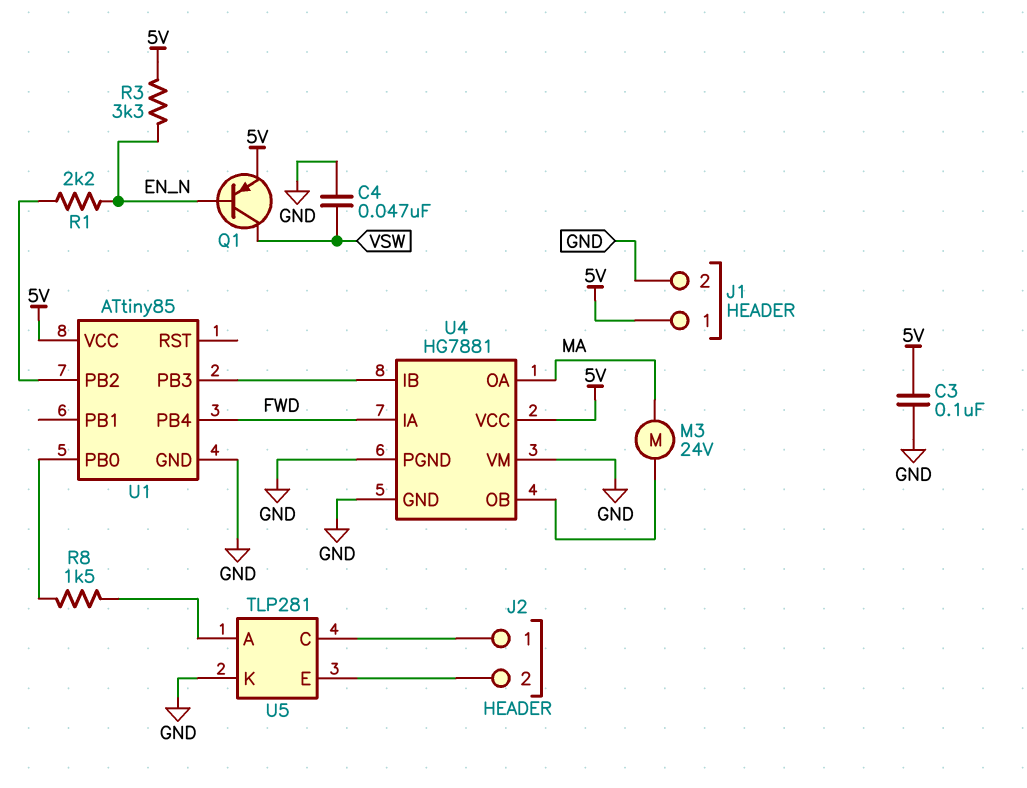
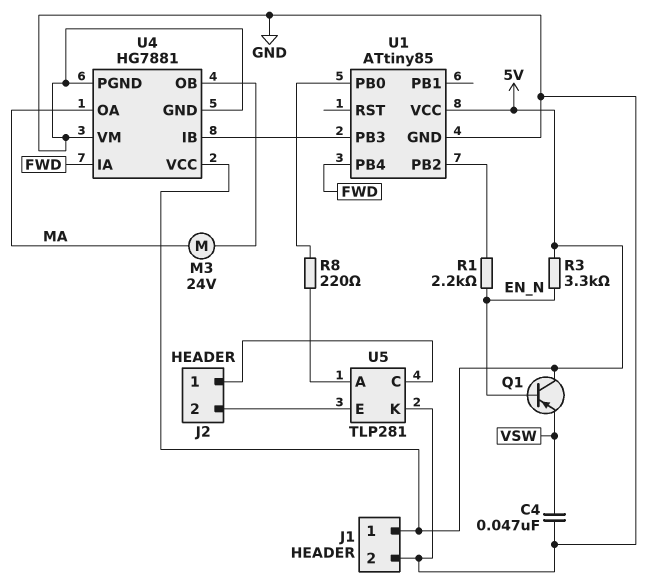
C3: 100nF (5V, GND) -> none
Q1: PNP (B EN_N, C VSW, E 5V) -> PNP (B EN_N, C 5V, E VSW)
R8: 1.5k (U1/PB0, U5/A) -> 220 (U1/PB0, U5/A)

